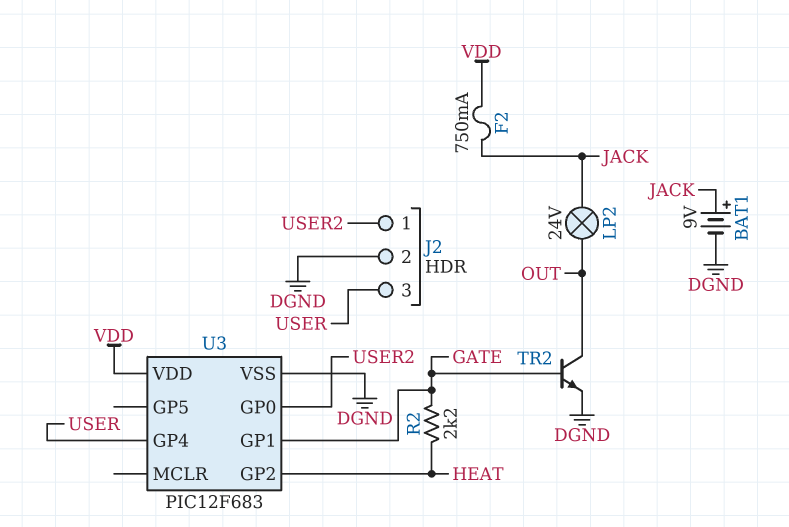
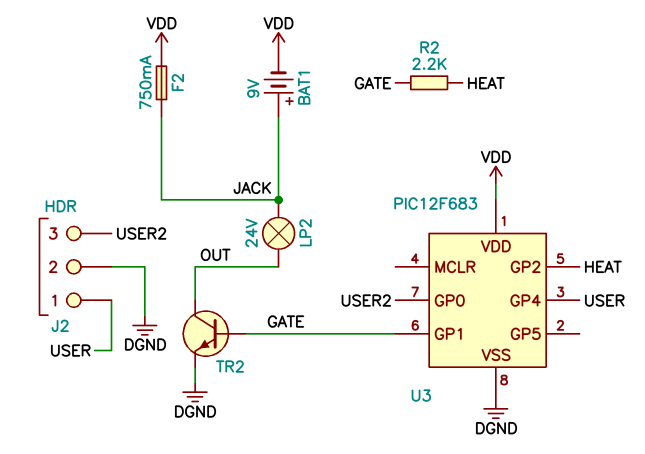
BAT1: 9V (plus JACK, minus DGND) -> 9V (plus JACK, minus VDD)
J2 pin 1: USER2 -> USER
J2 pin 3: USER -> USER2

